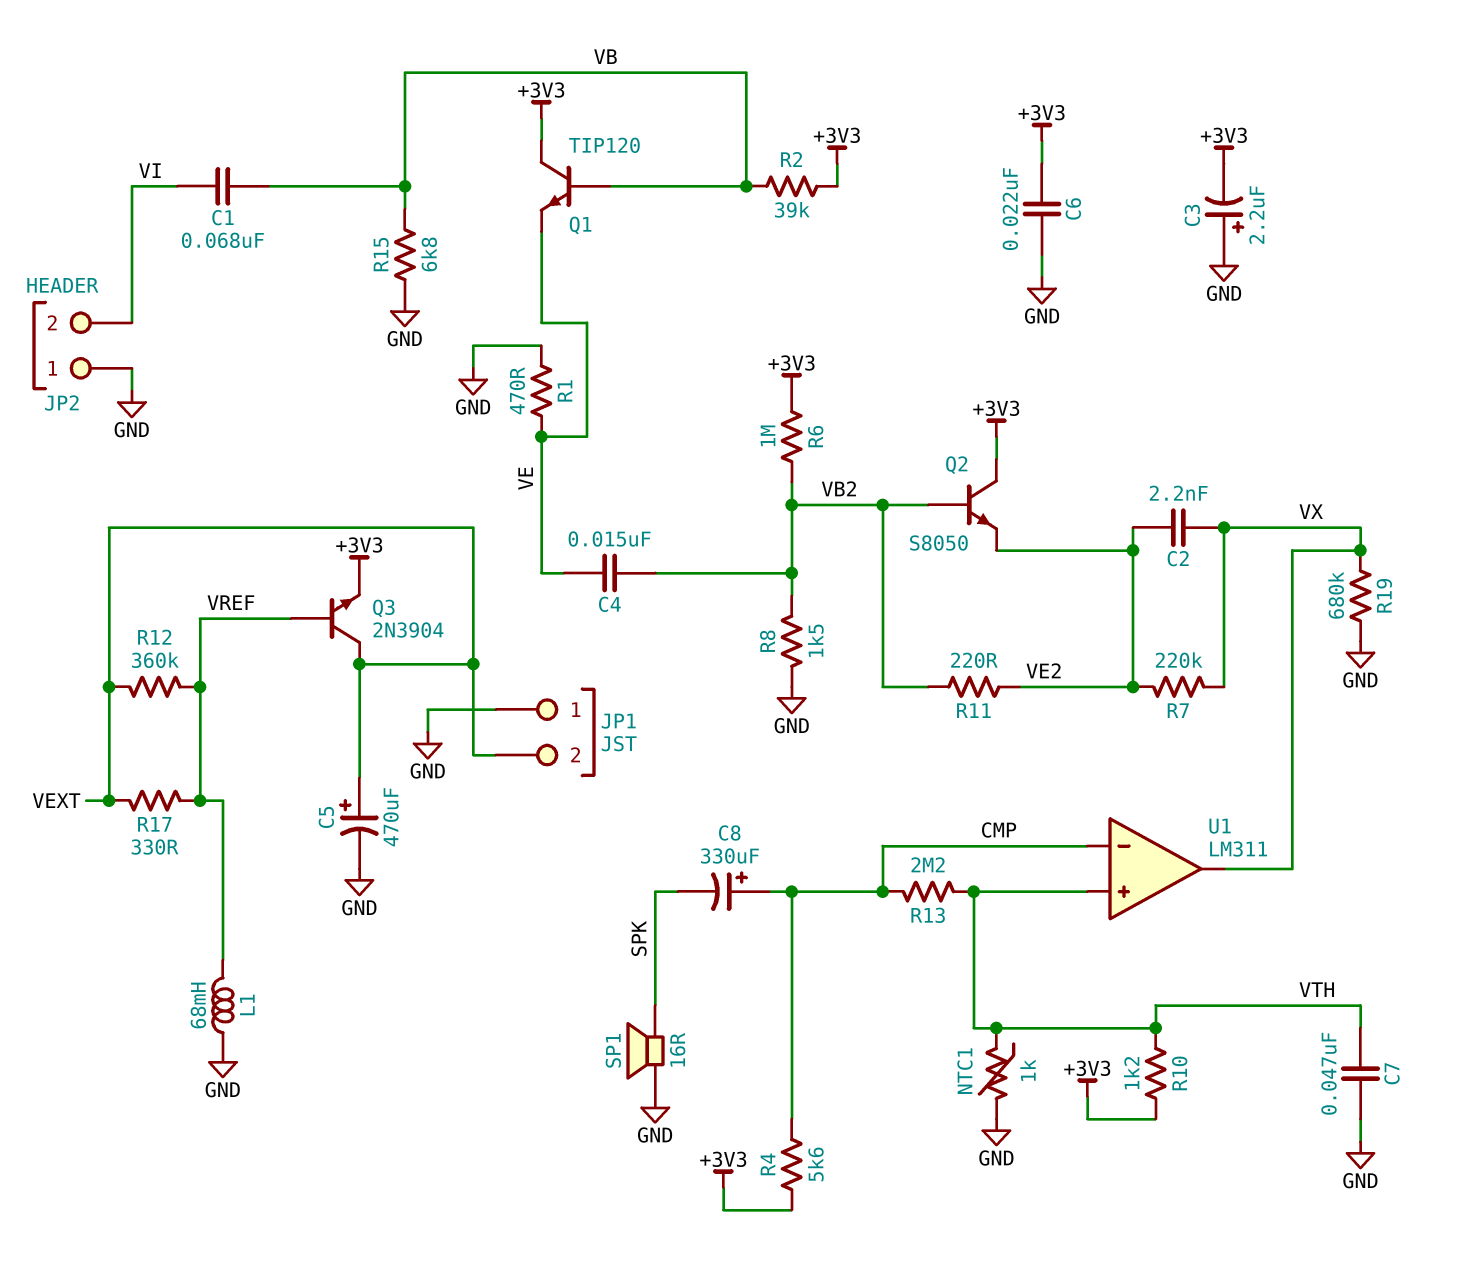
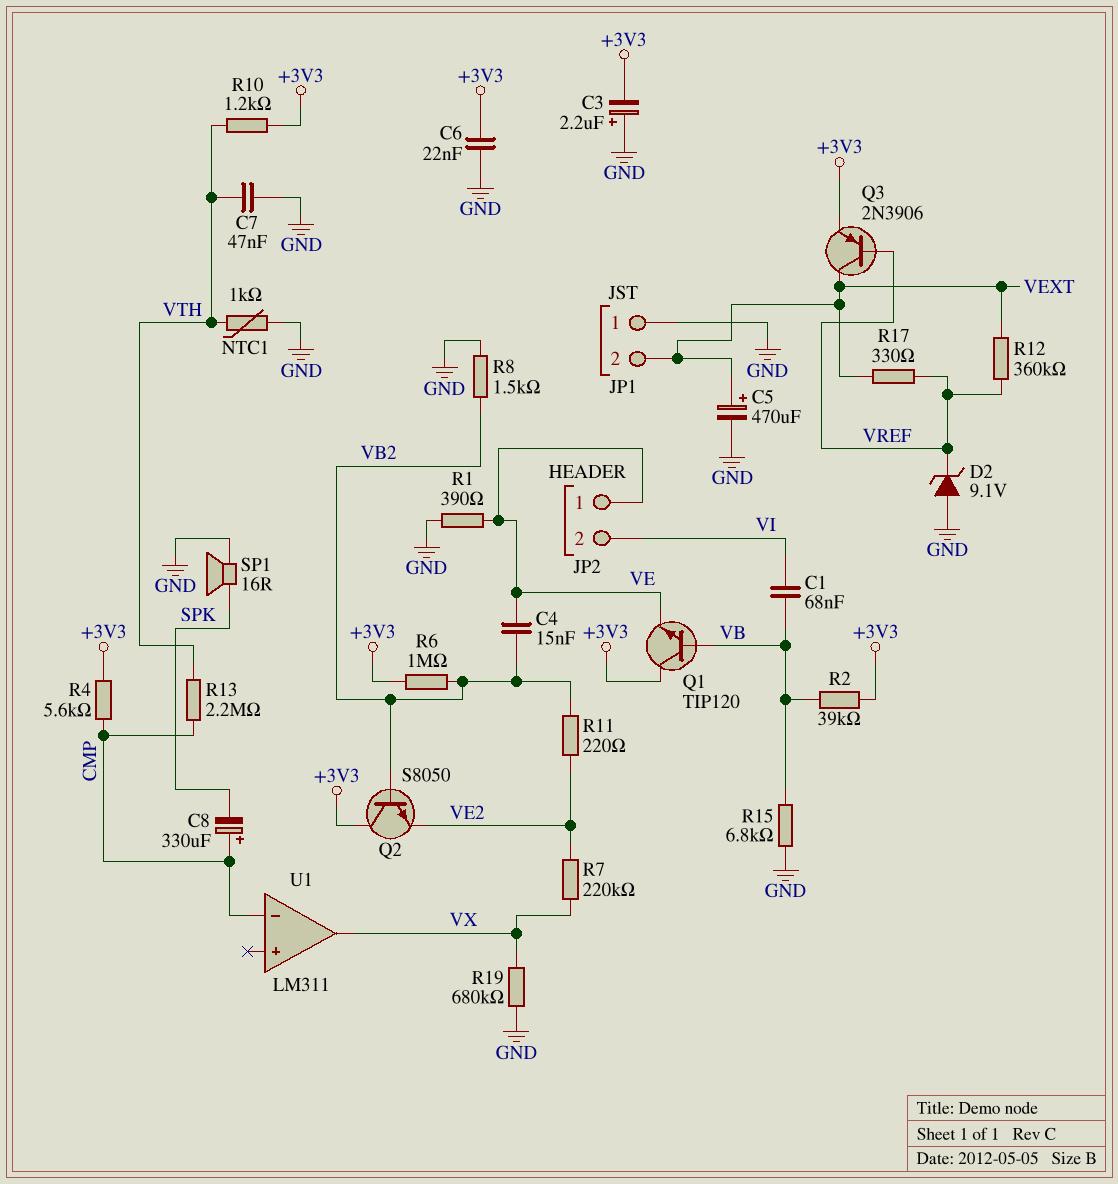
C2: 2.2nF (VE2, VX) -> none
D2: none -> zener 9.1V (A GND, K VREF)
JP2 pin 1: GND -> VE
L1: 68mH (GND, VREF) -> none
Q3: NPN 2N3904 (B VREF, C VEXT, E +3V3) -> PNP 2N3906 (B VREF, C VEXT, E +3V3)
R1: 470 (GND, VE) -> 390 (GND, VE)
U1 pin in+: VTH -> none

